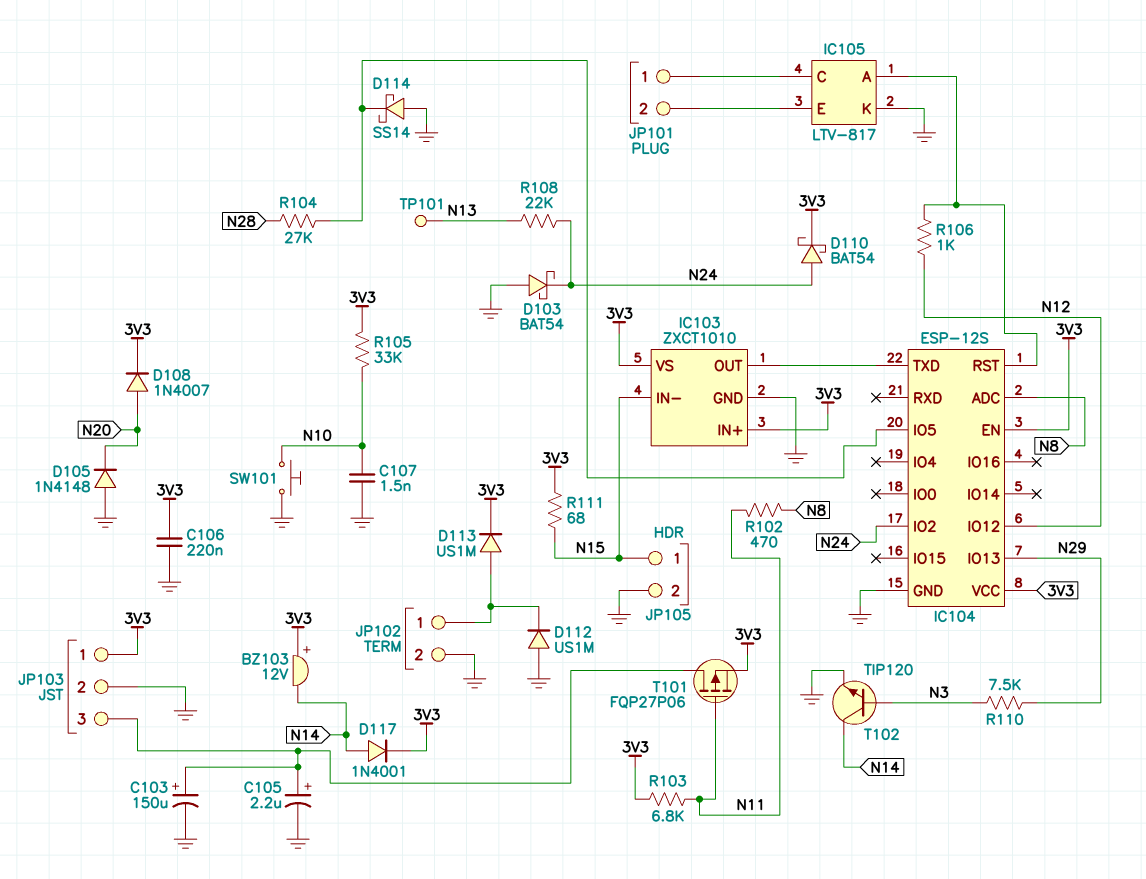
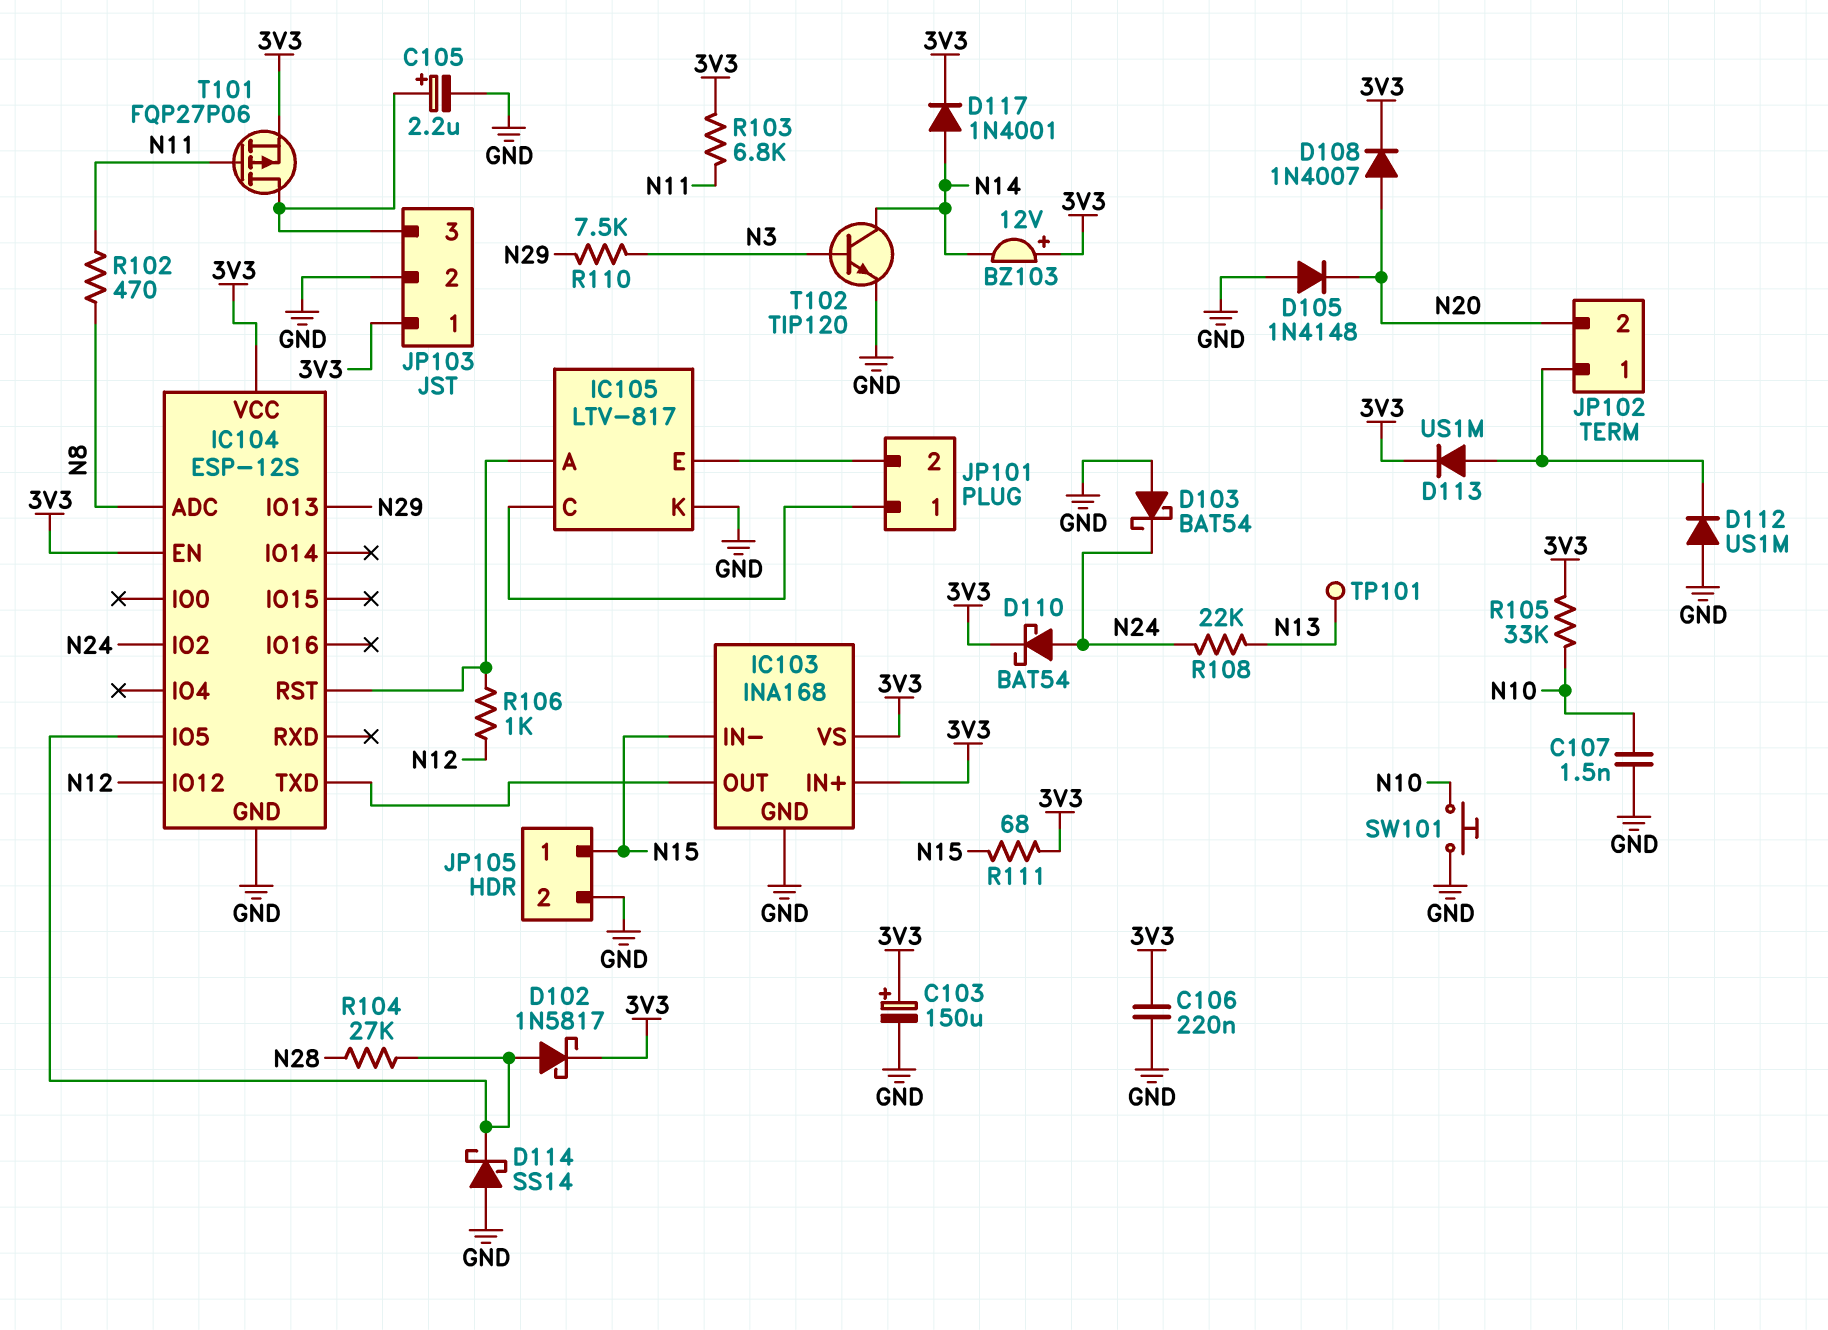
C103: 150uF (plus JP103/3, minus GND) -> 150uF (plus 3V3, minus GND)
D102: none -> schottky 1N5817 (A IC104/IO5, K 3V3)
IC103: ZXCT1010 -> INA168
JP102 pin 2: GND -> N20

